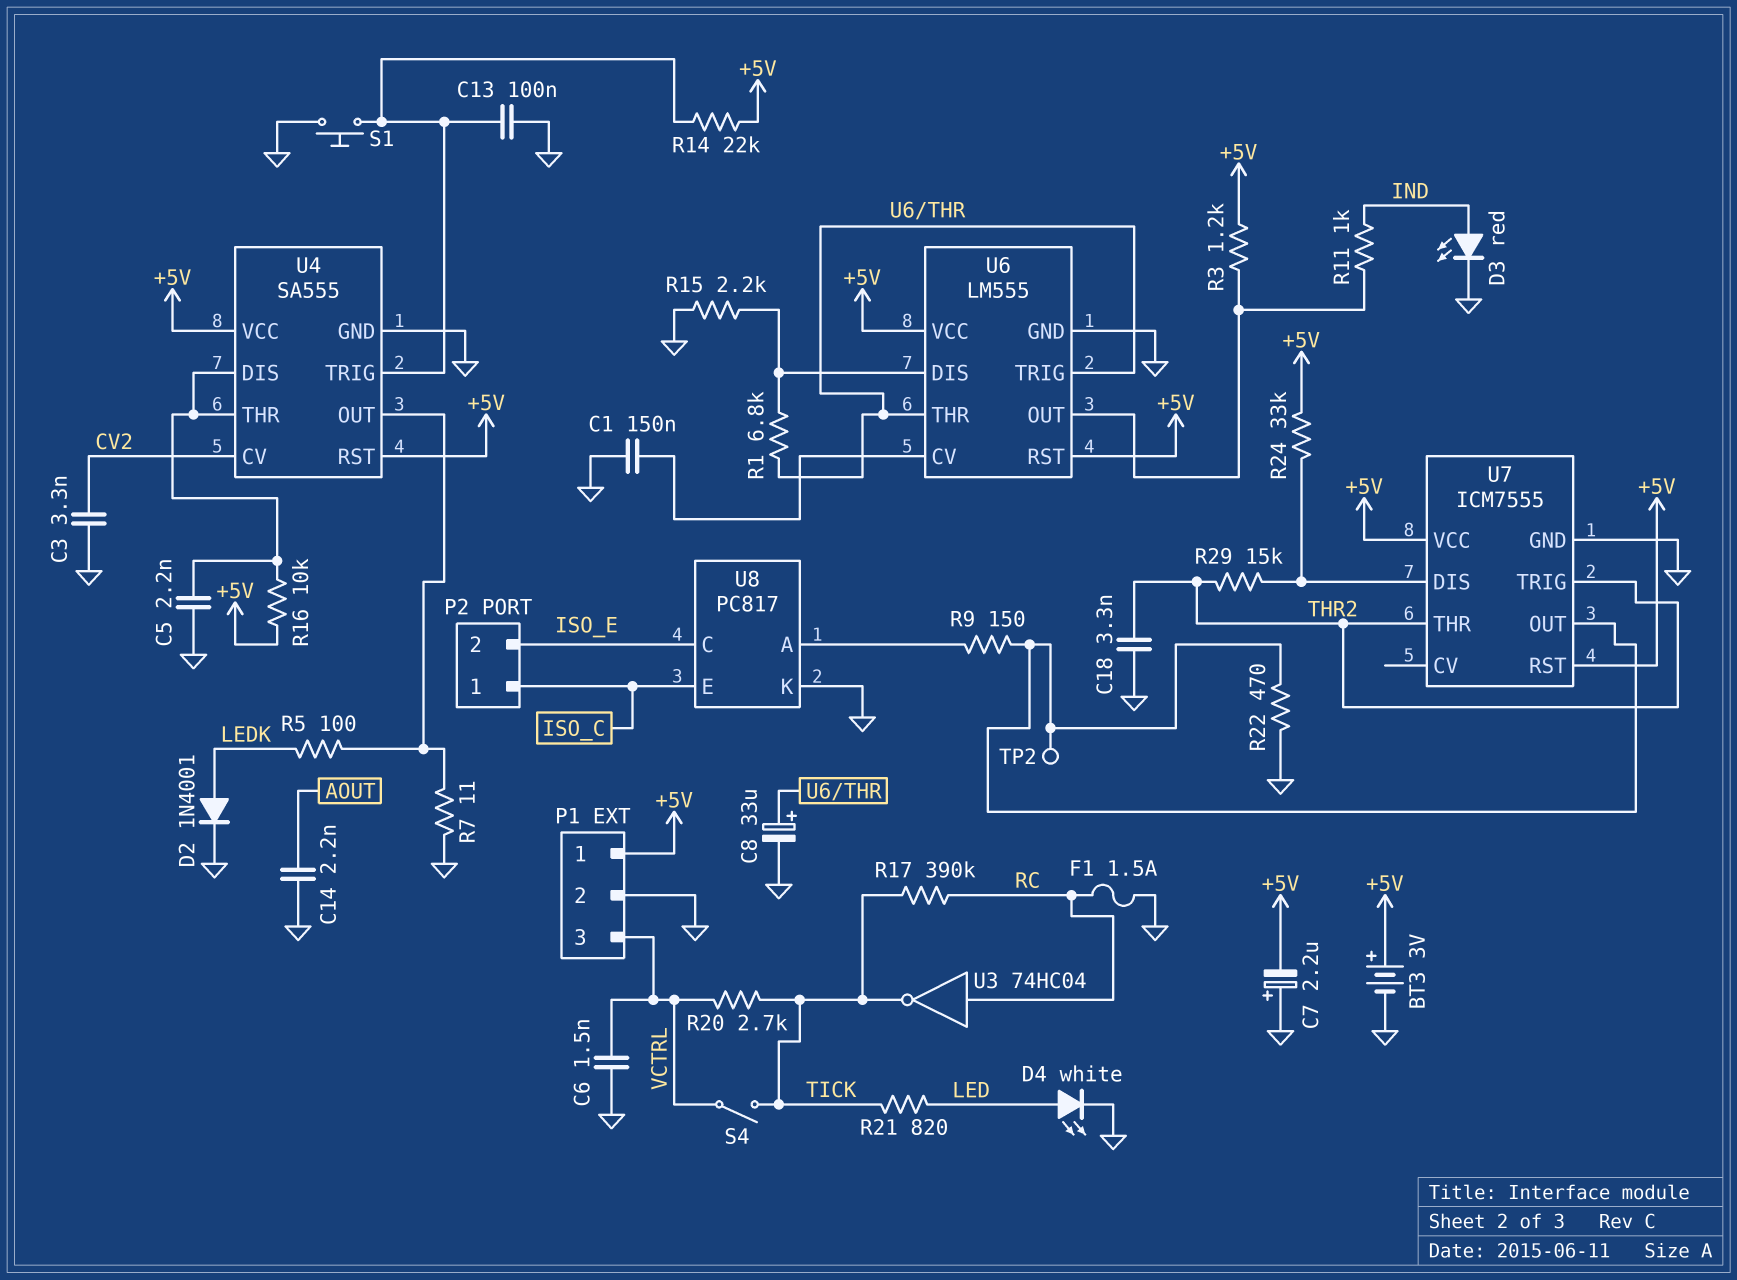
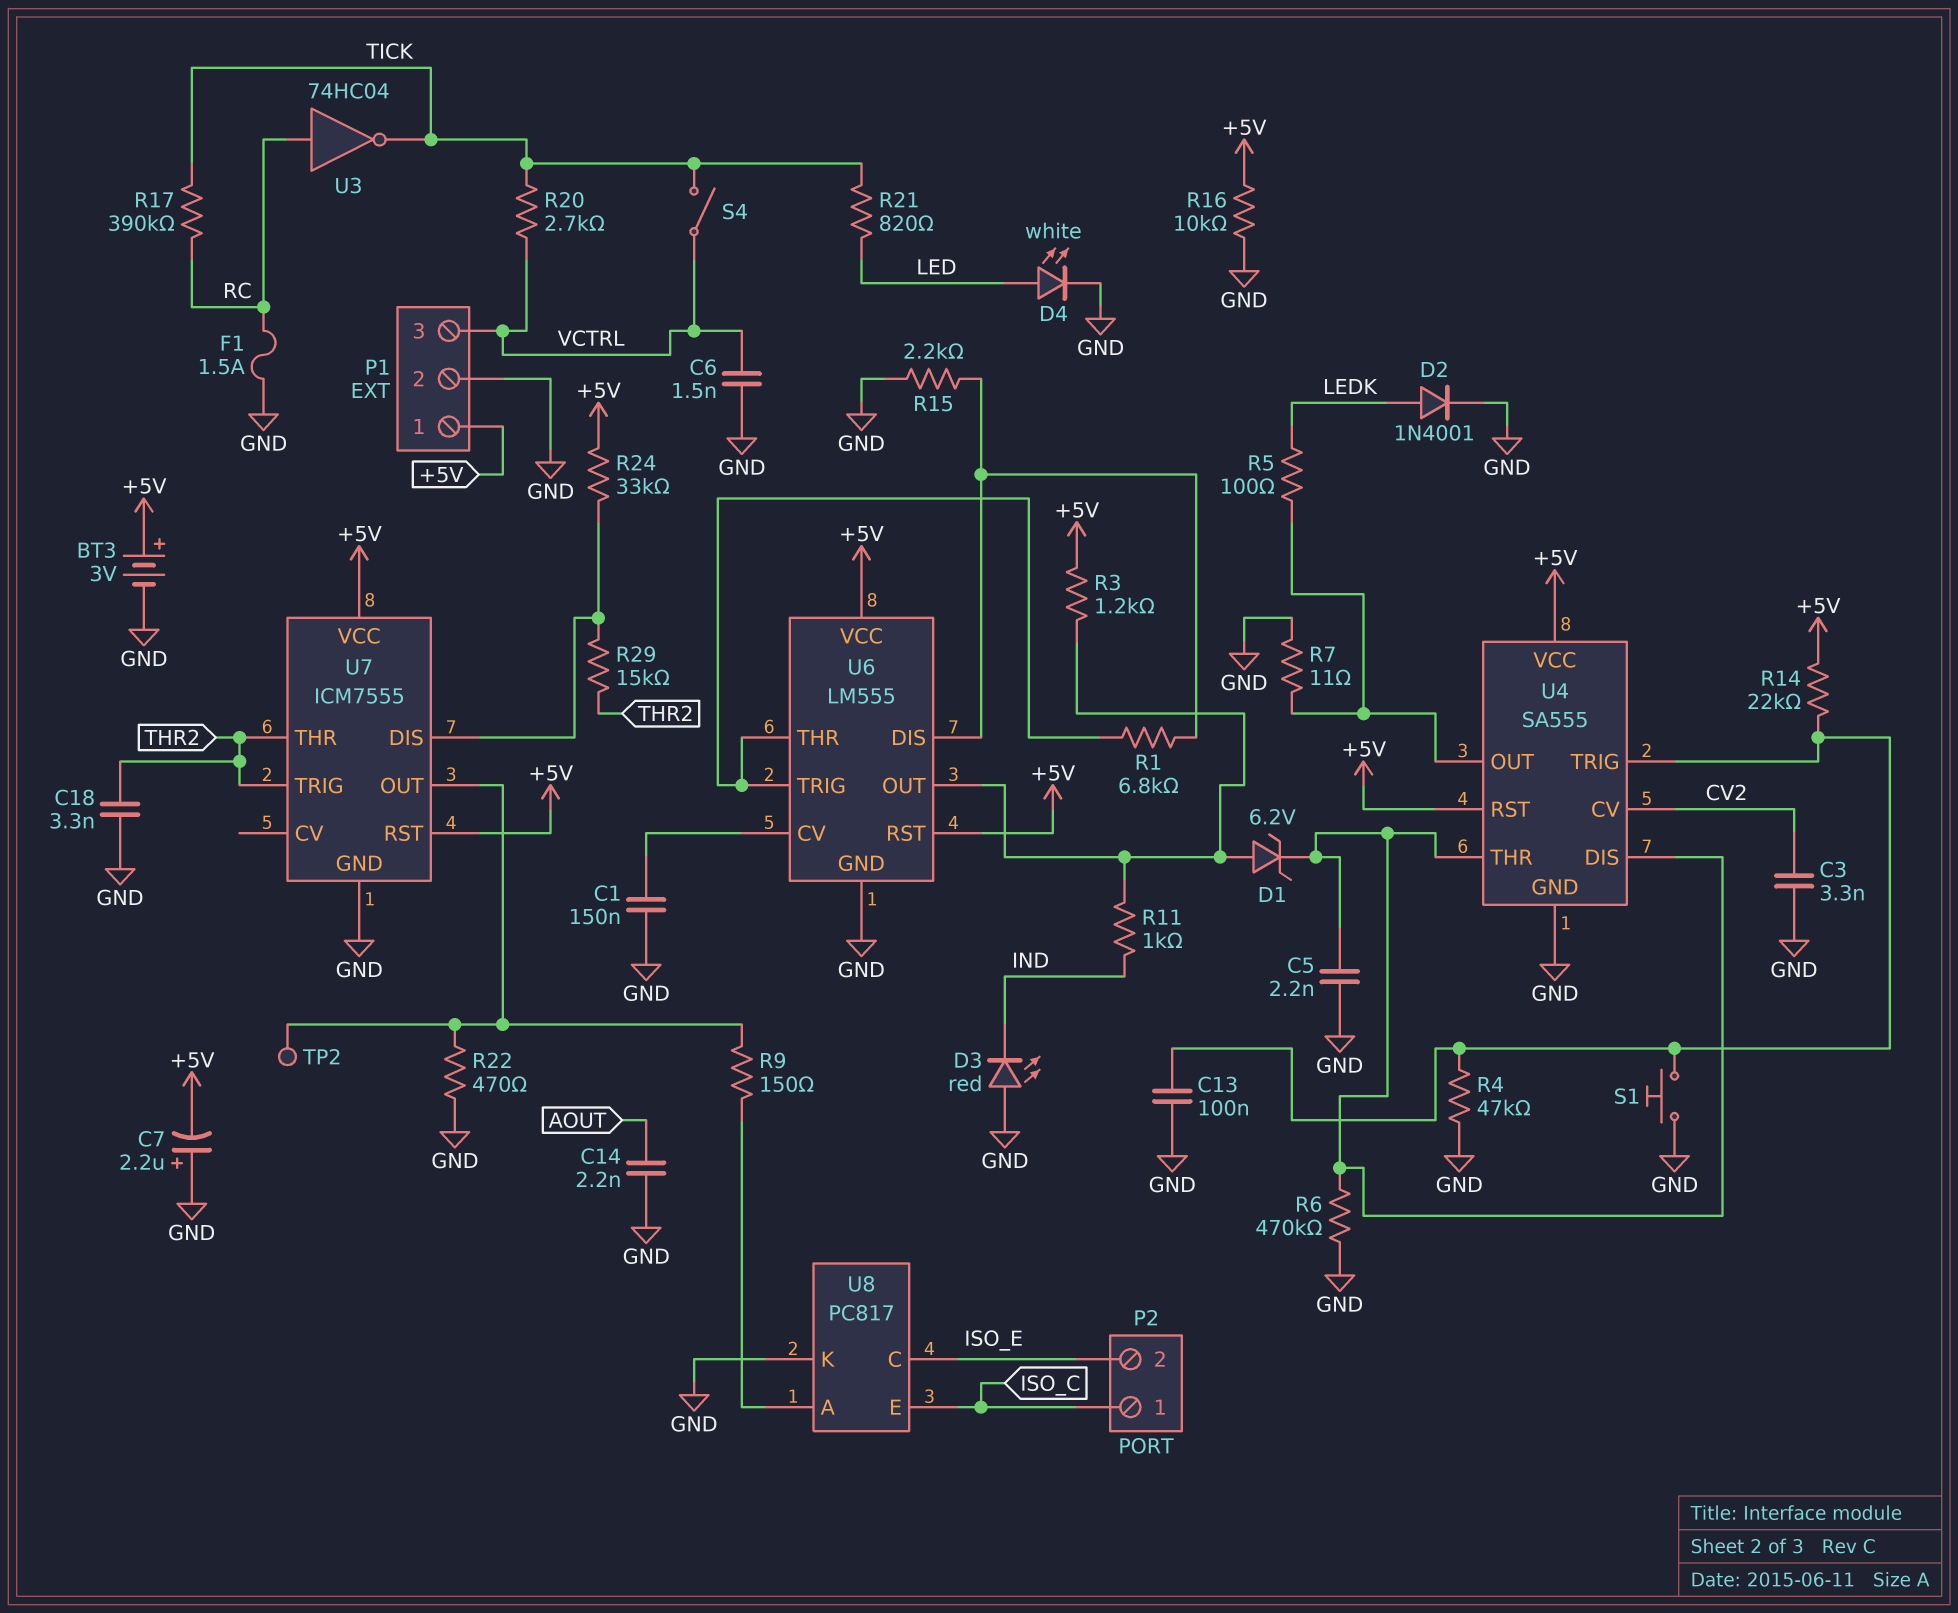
C8: 33uF (plus U6/THR, minus GND) -> none
D1: none -> zener 6.2V (A U6/OUT, K U4/DIS)
D3: LED red (A IND, K GND) -> LED red (A GND, K IND)
R4: none -> 47k (GND, U4/TRIG)
R6: none -> 470k (GND, U4/DIS)
R16: 10k (+5V, U4/DIS) -> 10k (+5V, GND)

